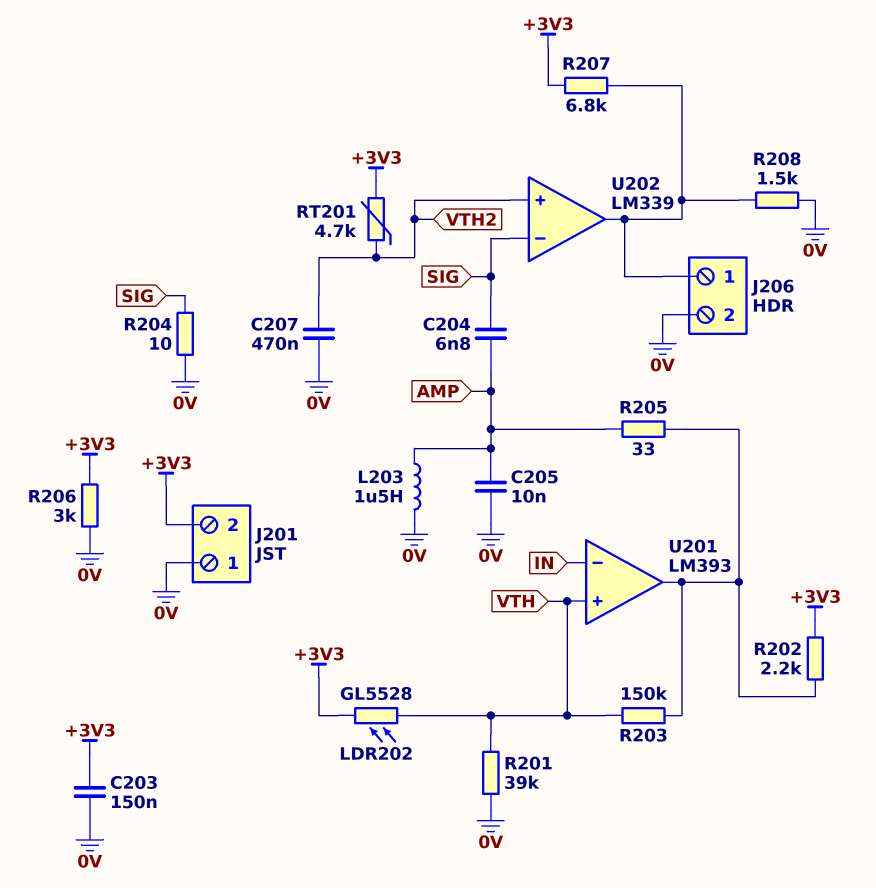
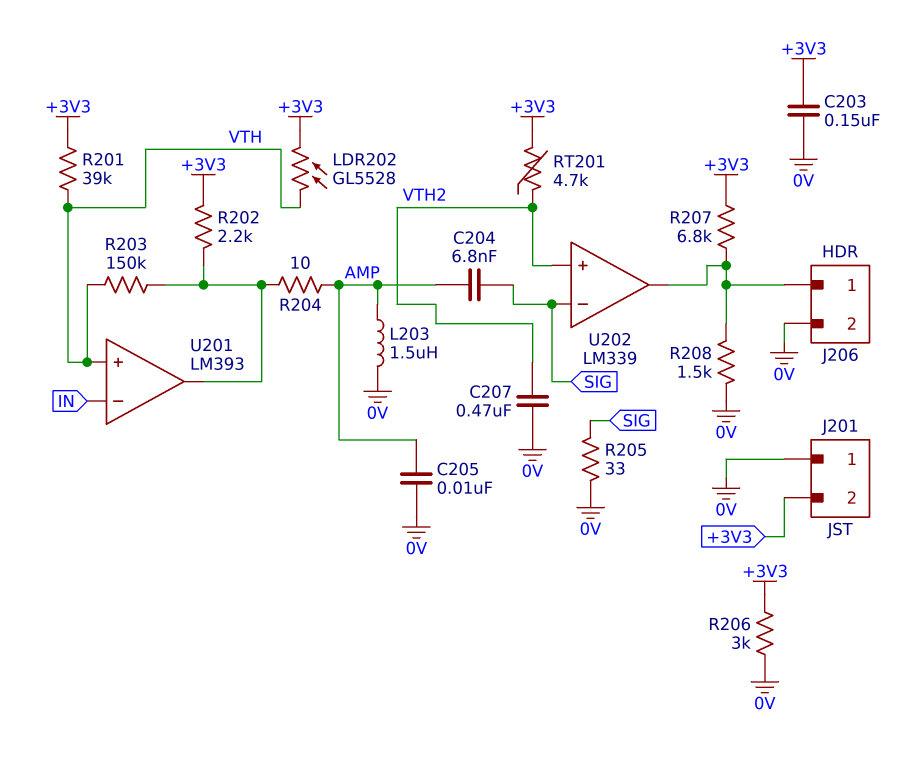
R201: 39k (0V, VTH) -> 39k (+3V3, VTH)
R204: 10 (0V, SIG) -> 10 (AMP, U201/out)
R205: 33 (AMP, U201/out) -> 33 (0V, SIG)

